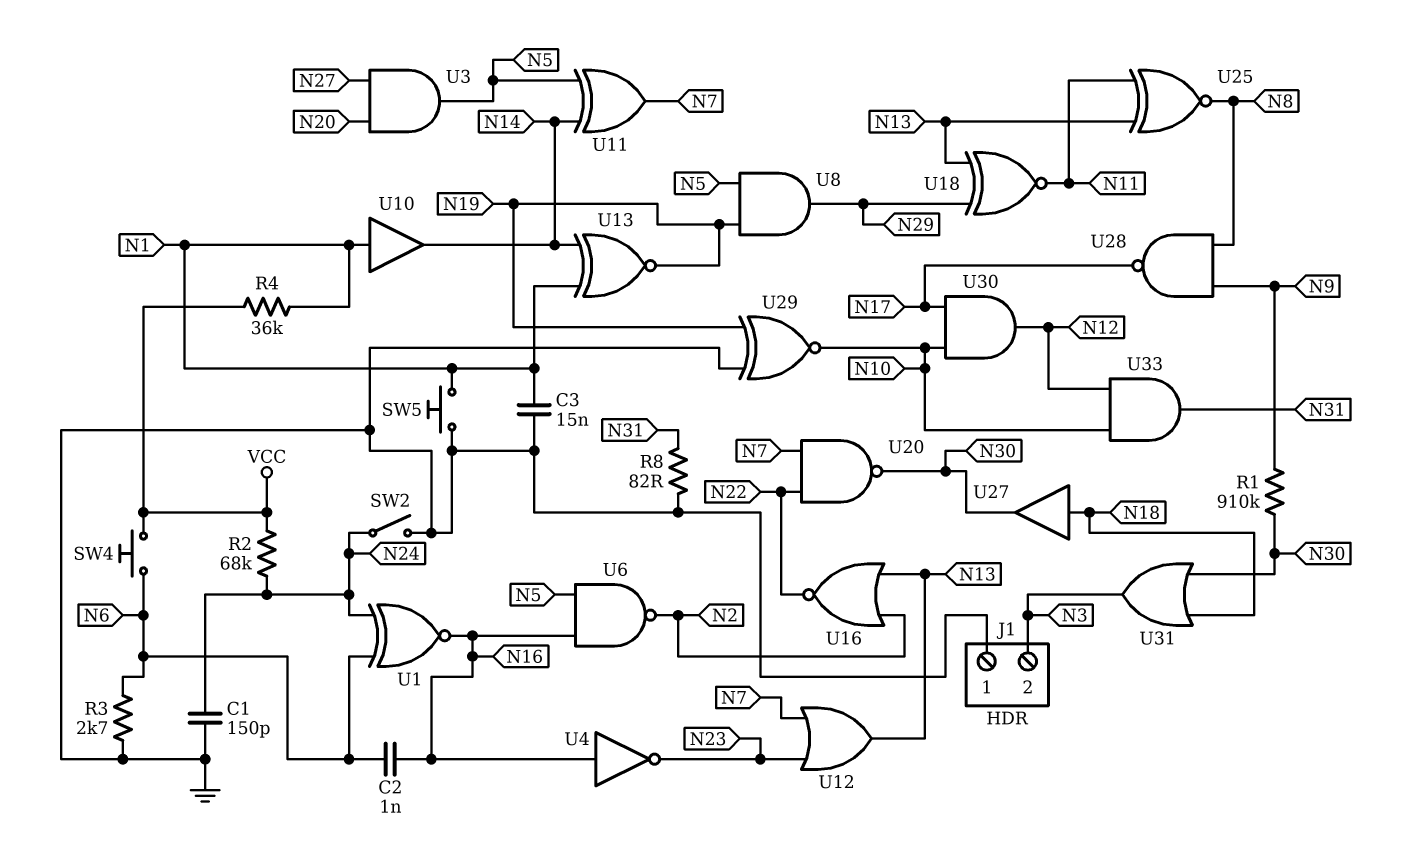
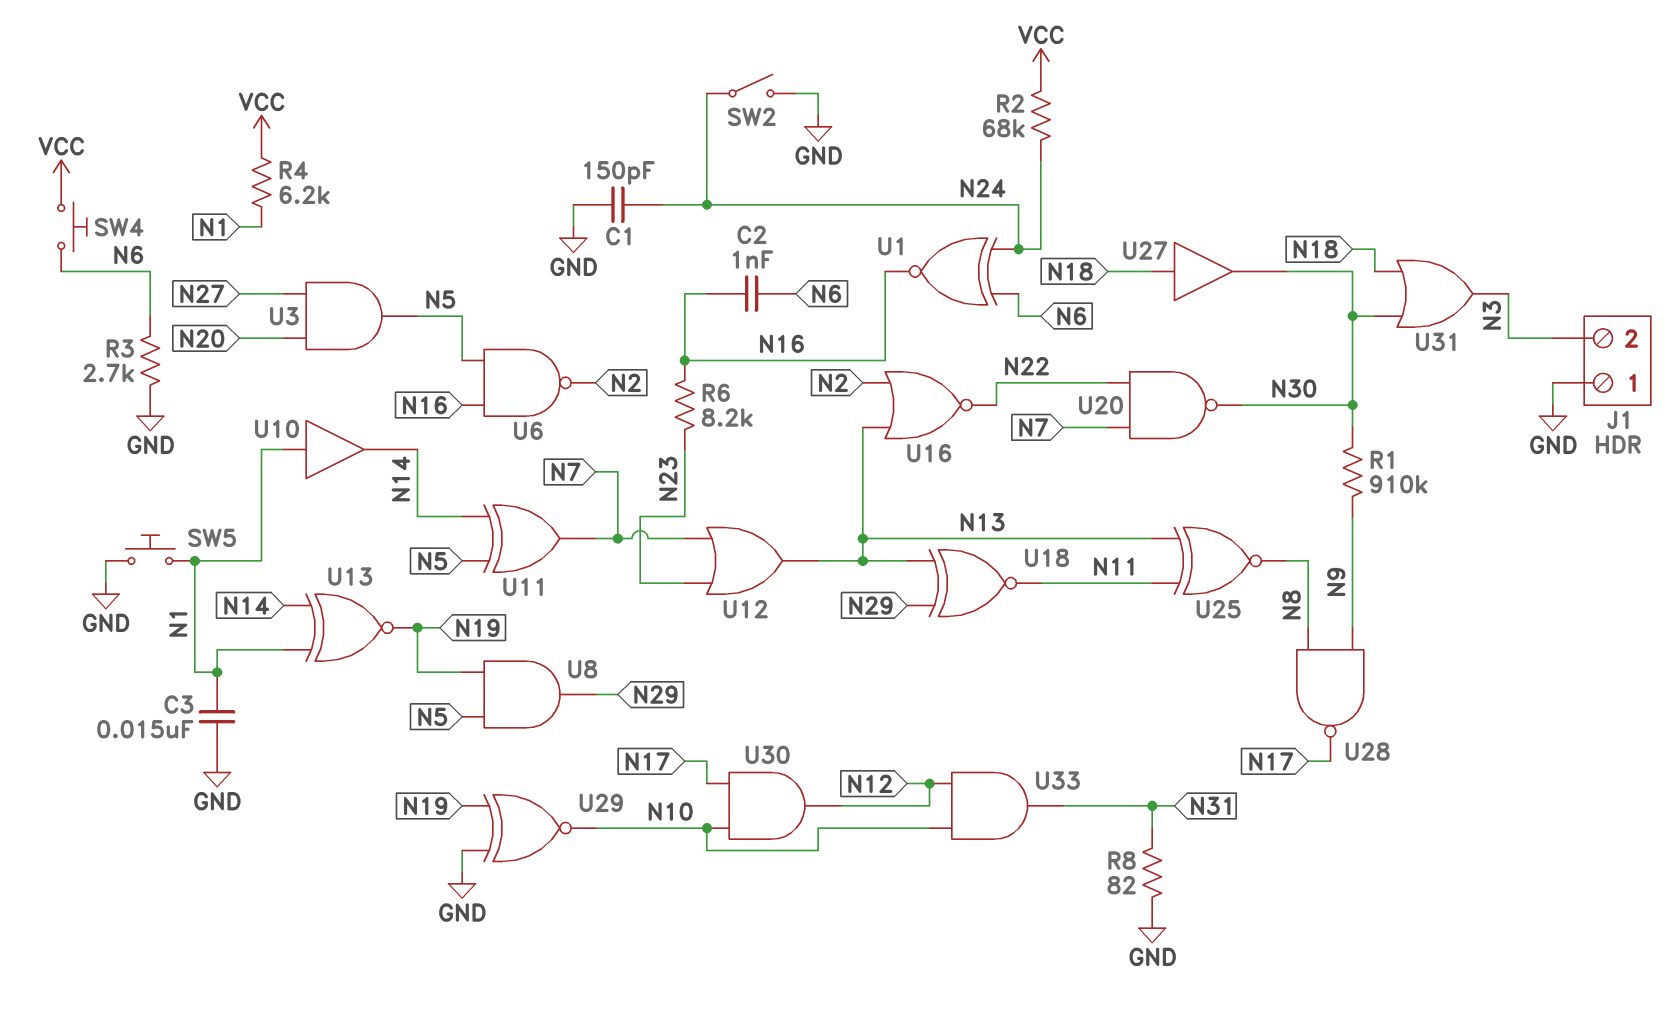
R4: 36k (N1, VCC) -> 6.2k (N1, VCC)
R6: none -> 8.2k (N16, N23)
U4: NOT (in N16, out N23) -> none

